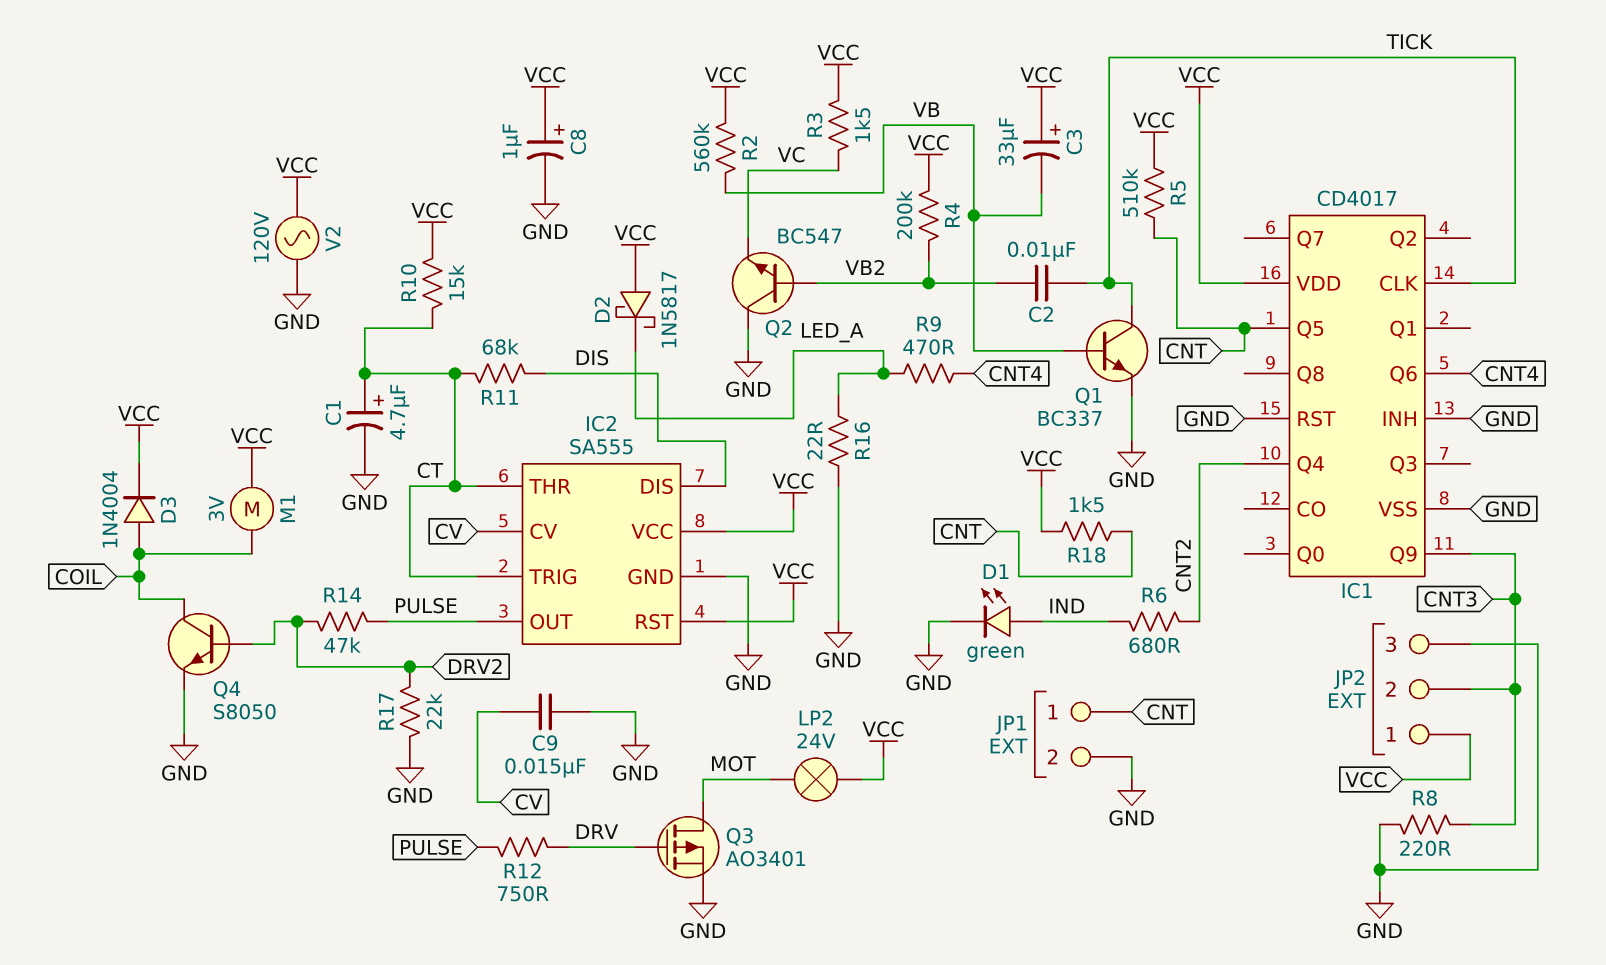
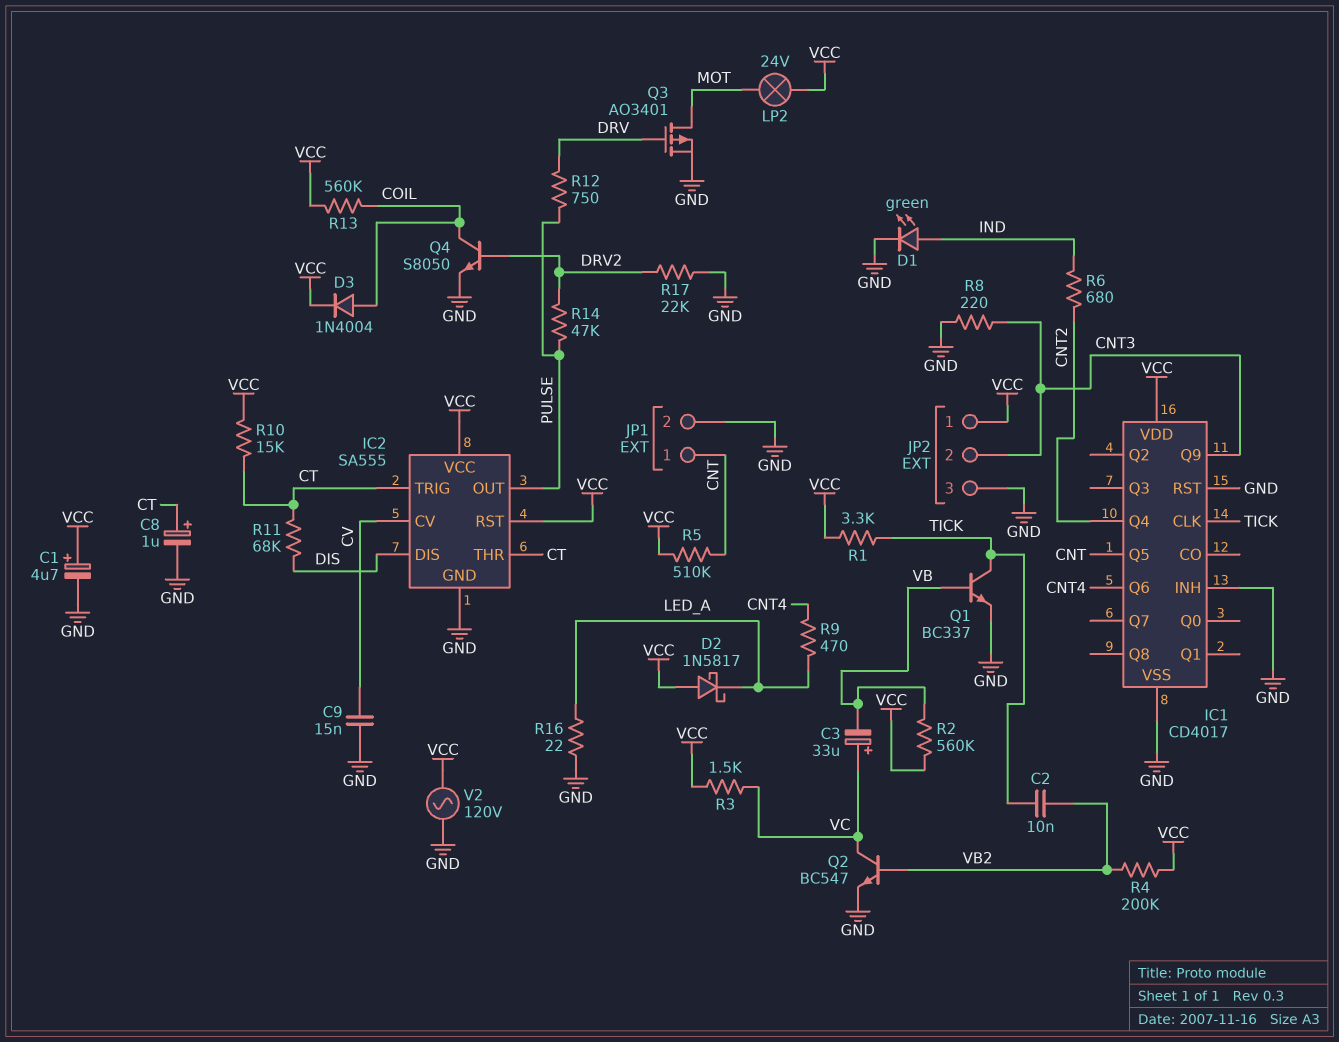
C1: 4.7uF (plus CT, minus GND) -> 4.7uF (plus VCC, minus GND)
C3: 33uF (plus VCC, minus VB) -> 33uF (plus VC, minus VB)
C8: 1uF (plus VCC, minus GND) -> 1uF (plus CT, minus GND)
M1: motor 3V (COIL, VCC) -> none
Q2: NPN BC547 (B VB2, C GND, E VC) -> NPN BC547 (B VB2, C VC, E GND)
R1: none -> 3.3k (TICK, VCC)
R13: none -> 560k (COIL, VCC)
R18: 1.5k (CNT, VCC) -> none

